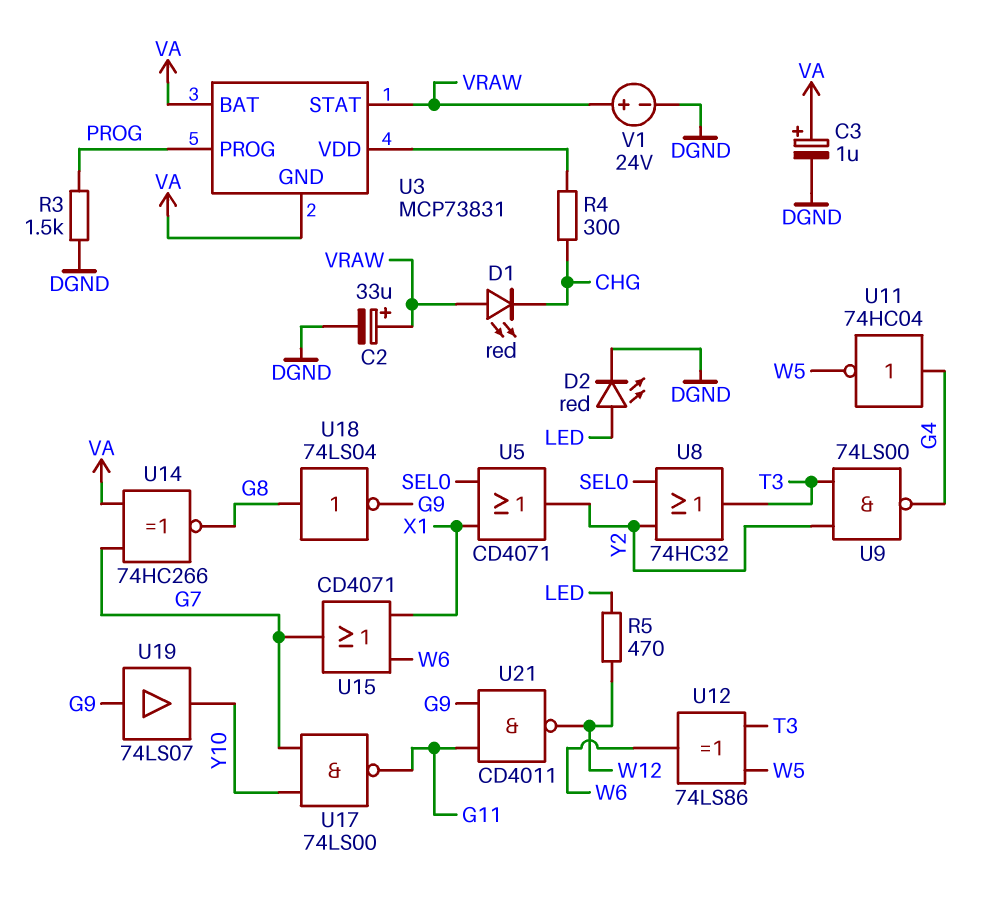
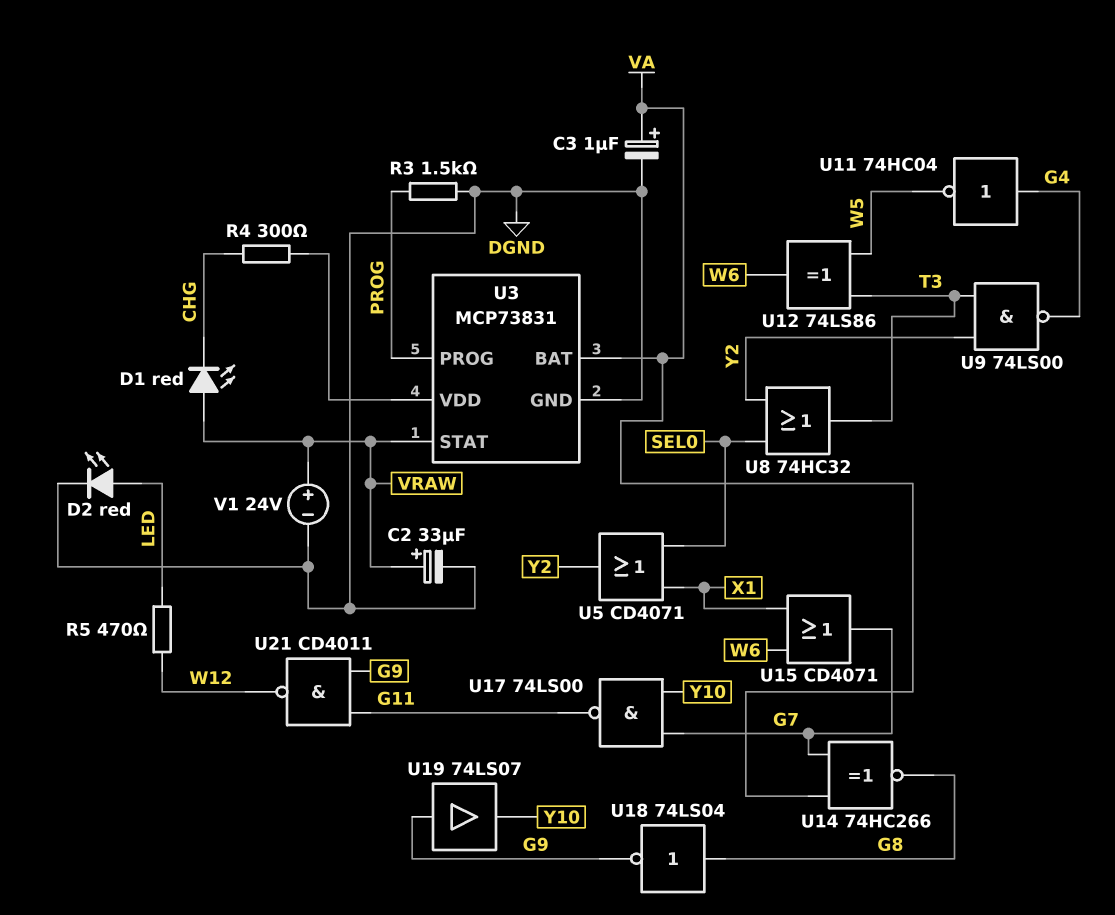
U3 pin GND: VA -> DGND

